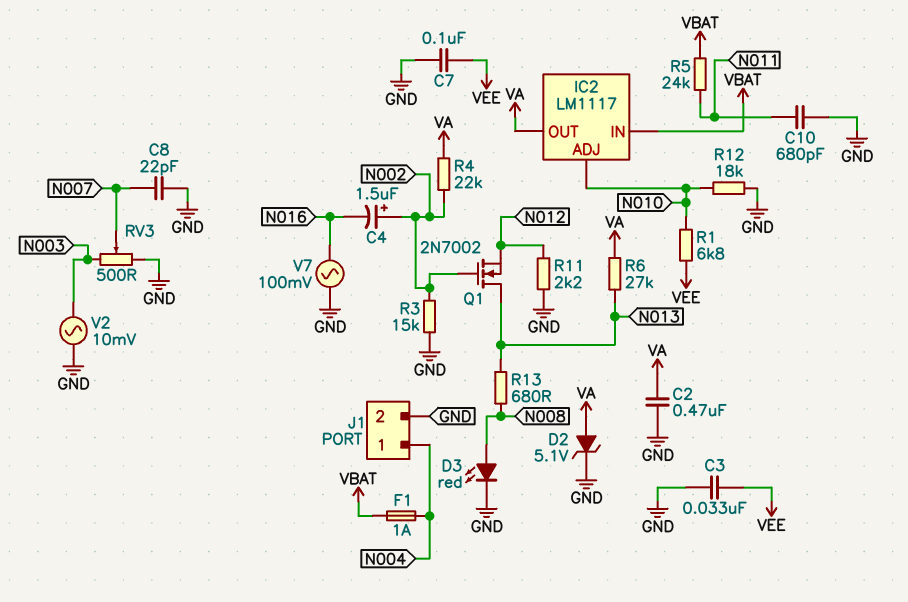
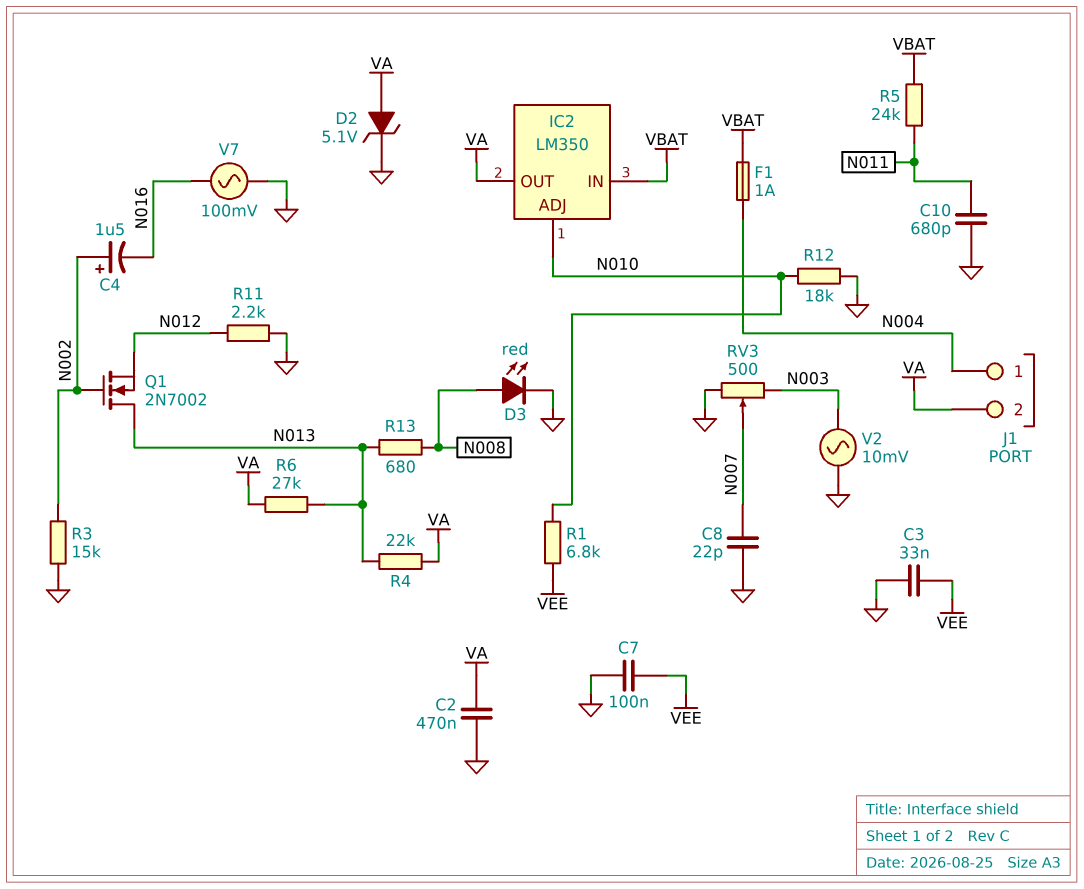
IC2: LM1117 -> LM350
J1 pin 2: GND -> VA
R4: 22k (N002, VA) -> 22k (N013, VA)

